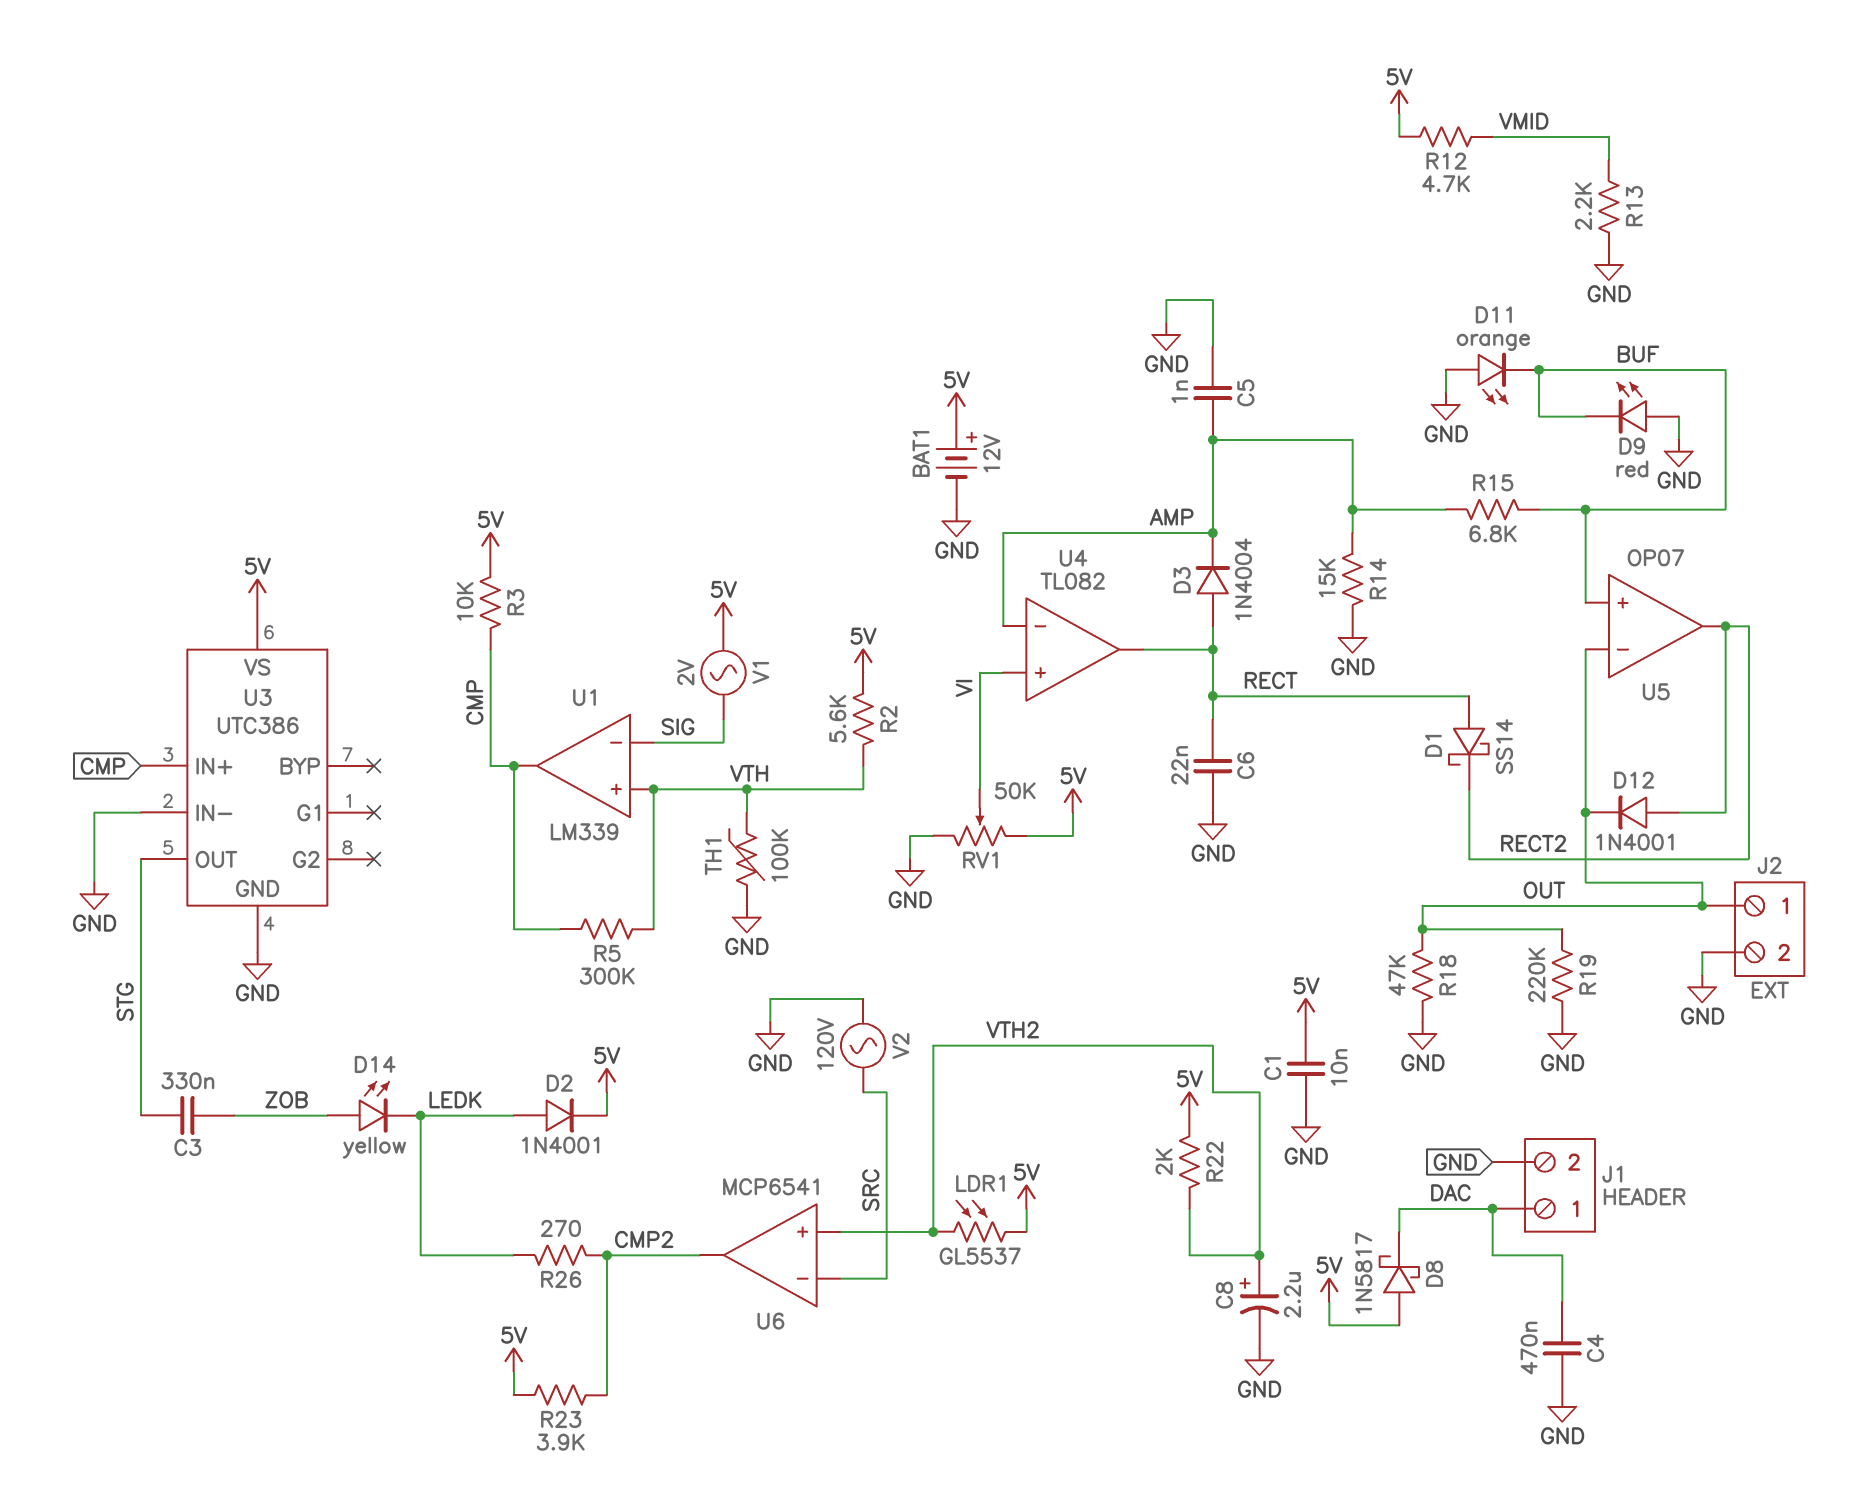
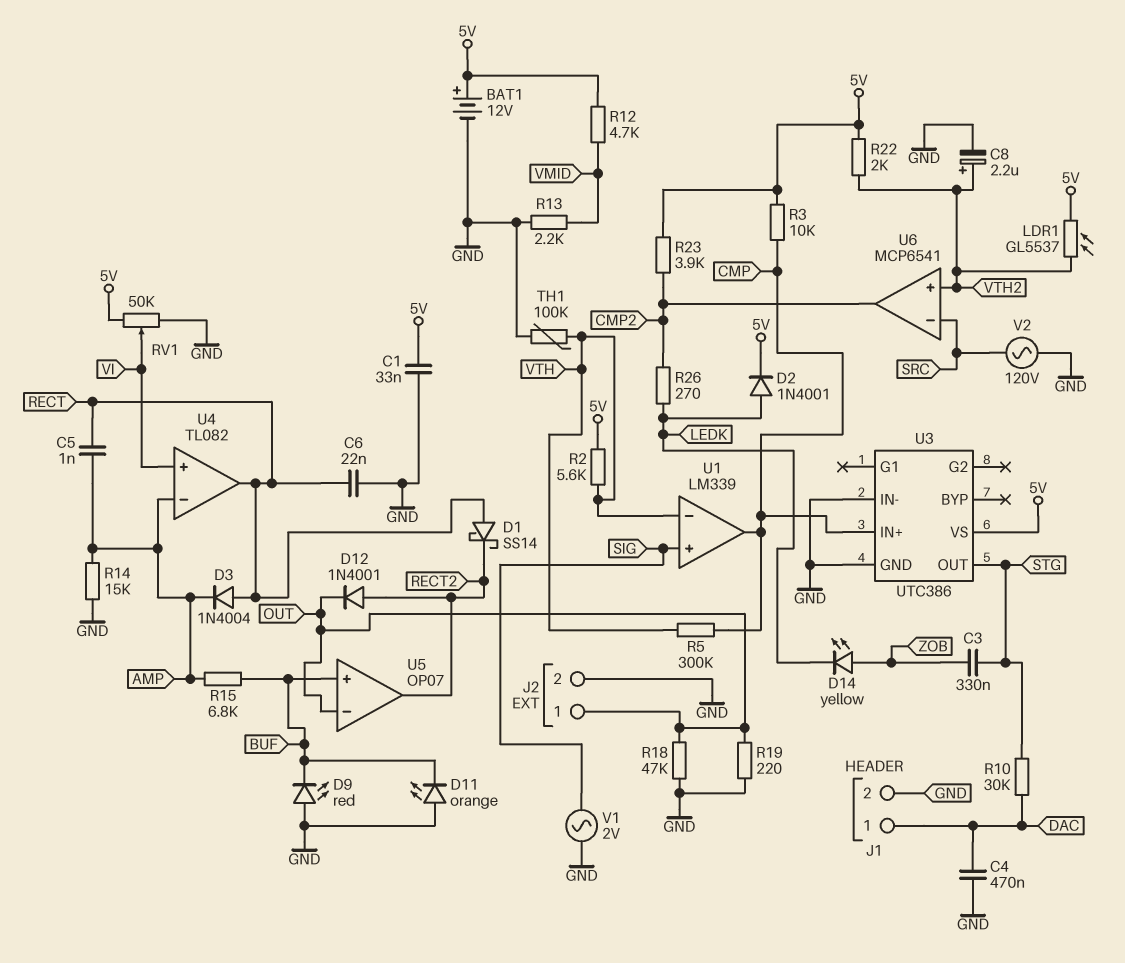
C1: 10nF (5V, GND) -> 33nF (5V, GND)
C5: 1nF (AMP, GND) -> 1nF (AMP, RECT)
D8: schottky 1N5817 (A 5V, K DAC) -> none
R10: none -> 30k (DAC, STG)
R19: 220k (GND, OUT) -> 220 (GND, OUT)
U1 pin in+: VTH -> SIG
U1 pin in-: SIG -> VTH
V1: AC 2V (5V, SIG) -> AC 2V (GND, SIG)

